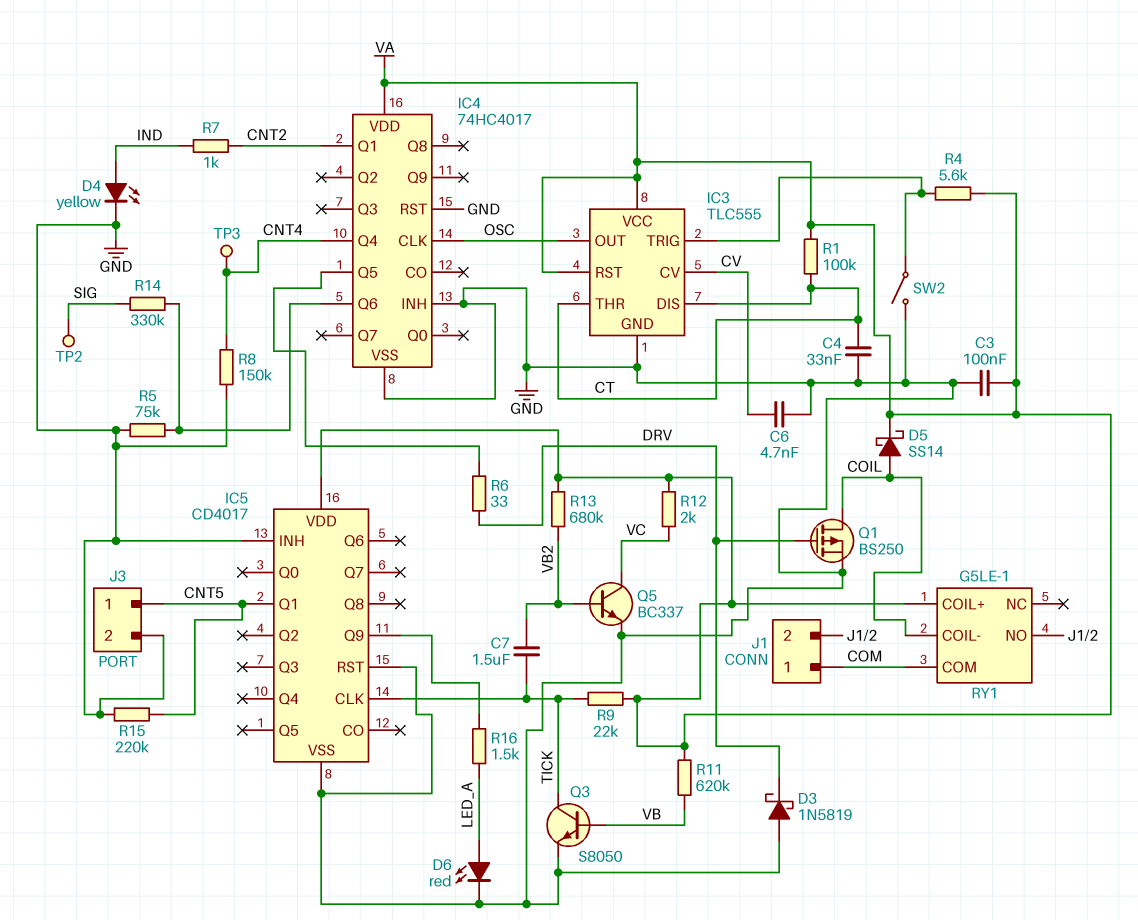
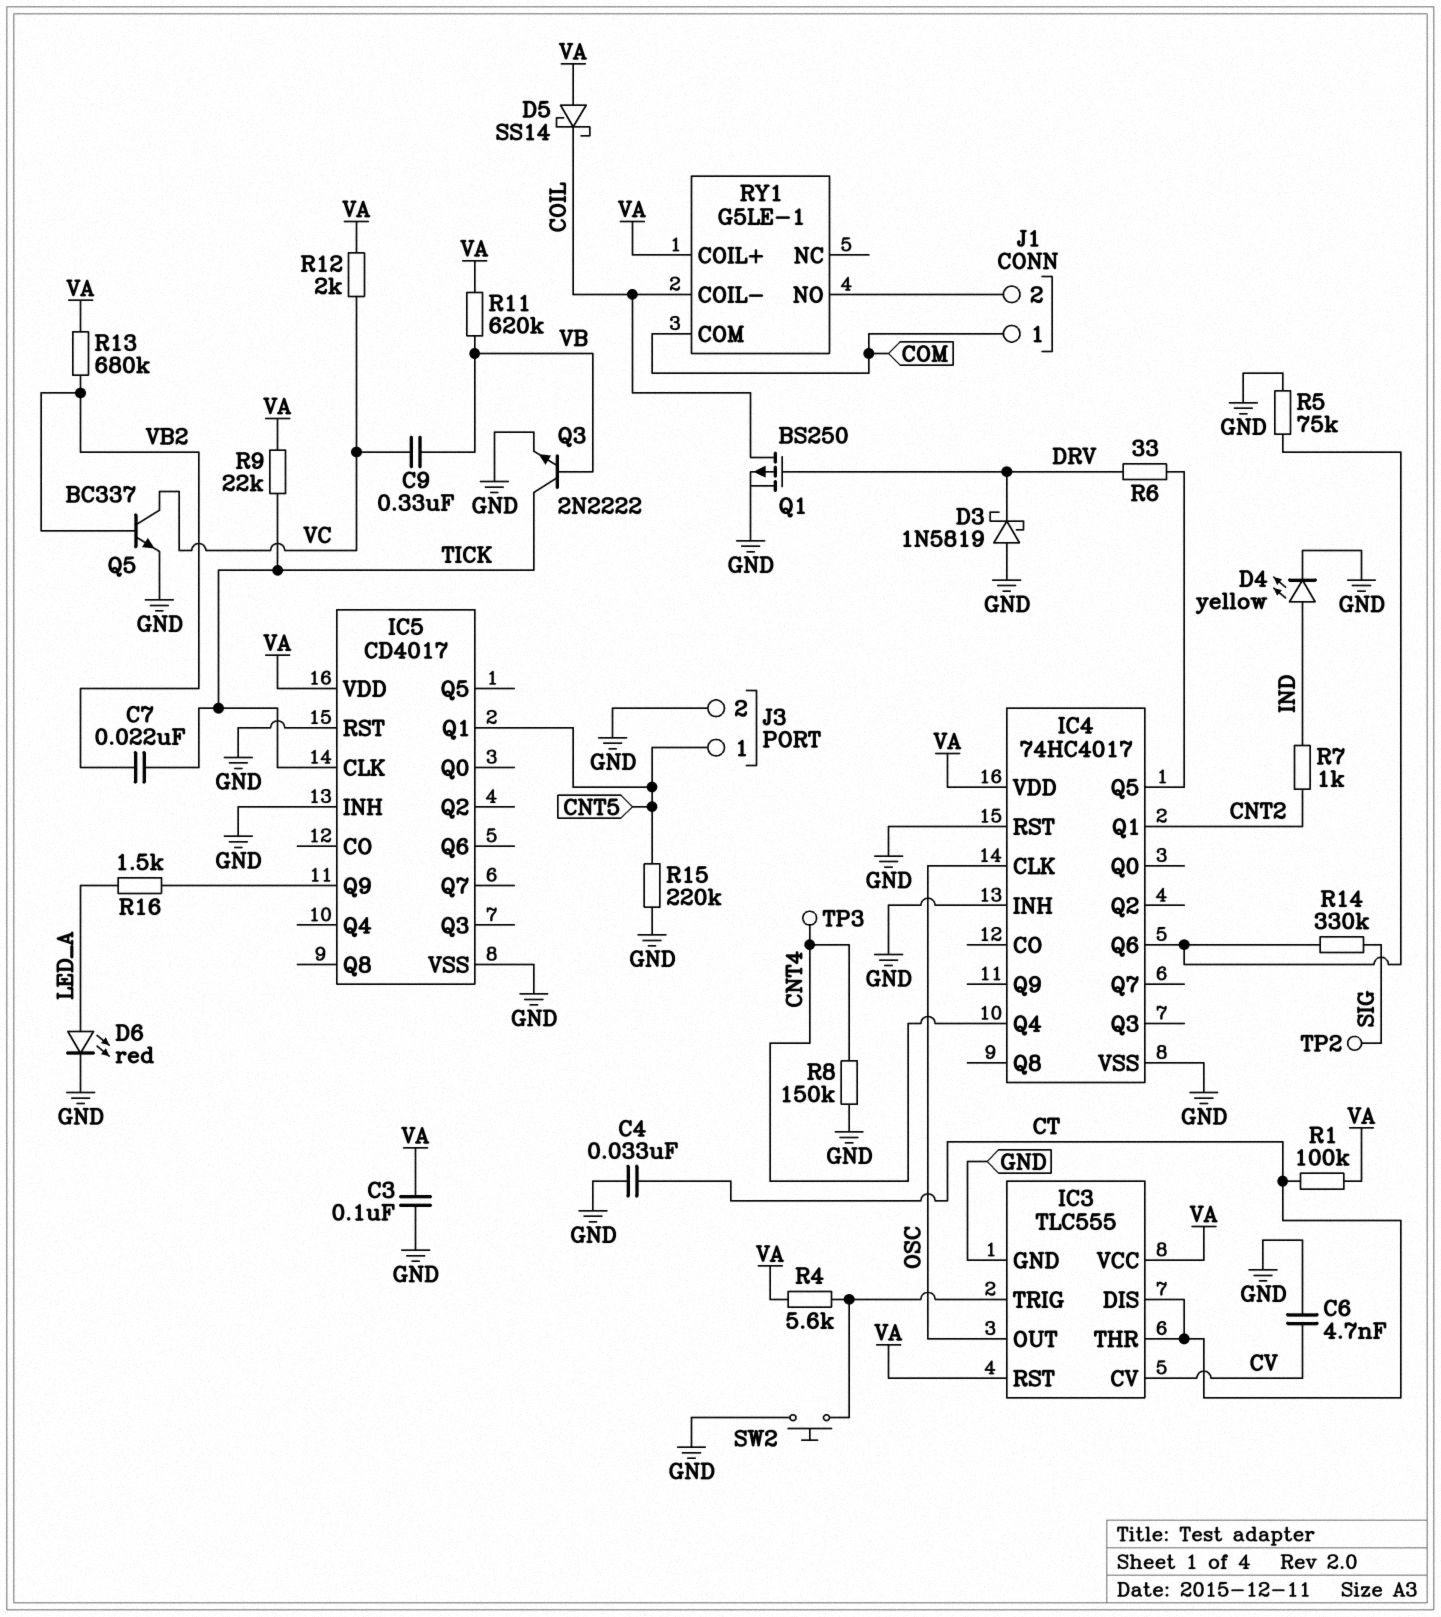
C7: 1.5uF (TICK, VB2) -> 22nF (TICK, VB2)
C9: none -> 330nF (VB, VC)
D5: schottky SS14 (A COIL, K VA) -> schottky SS14 (A VA, K COIL)
Q3: NPN S8050 (B VB, C TICK, E GND) -> NPN 2N2222 (B VB, C TICK, E GND)
SW2: switch (GND, IC3/TRIG) -> button (GND, IC3/TRIG)

